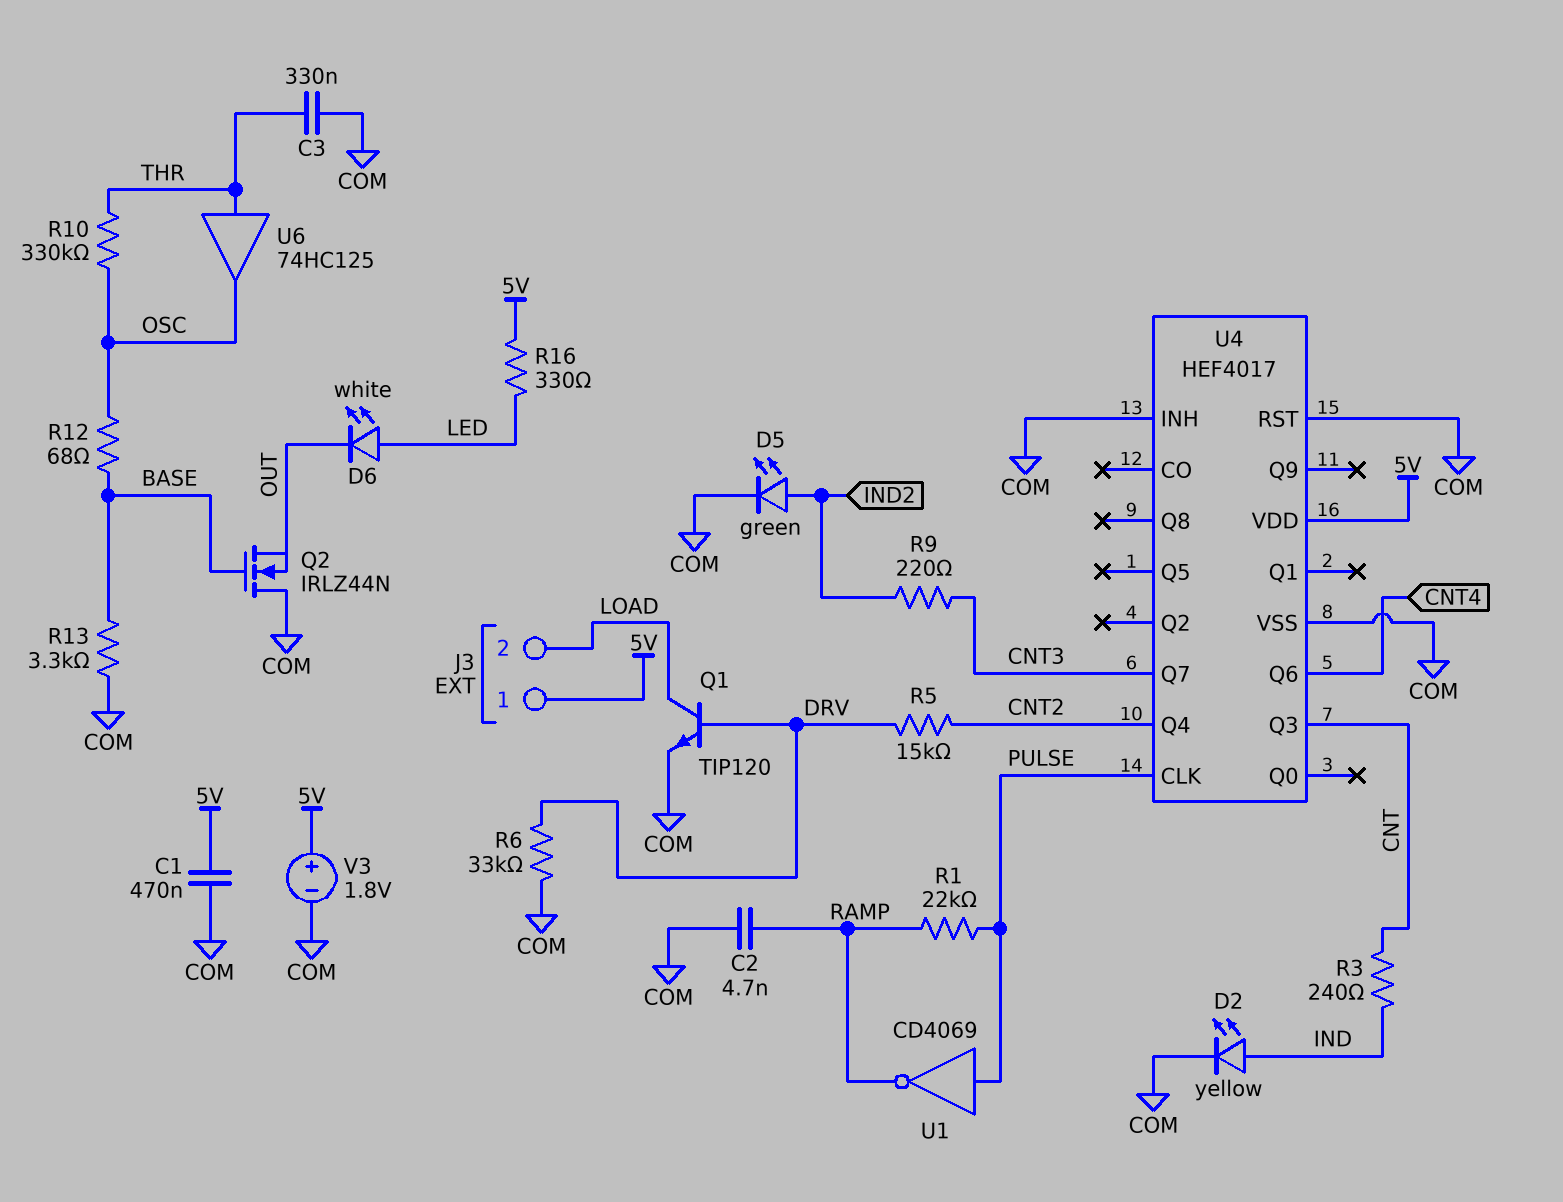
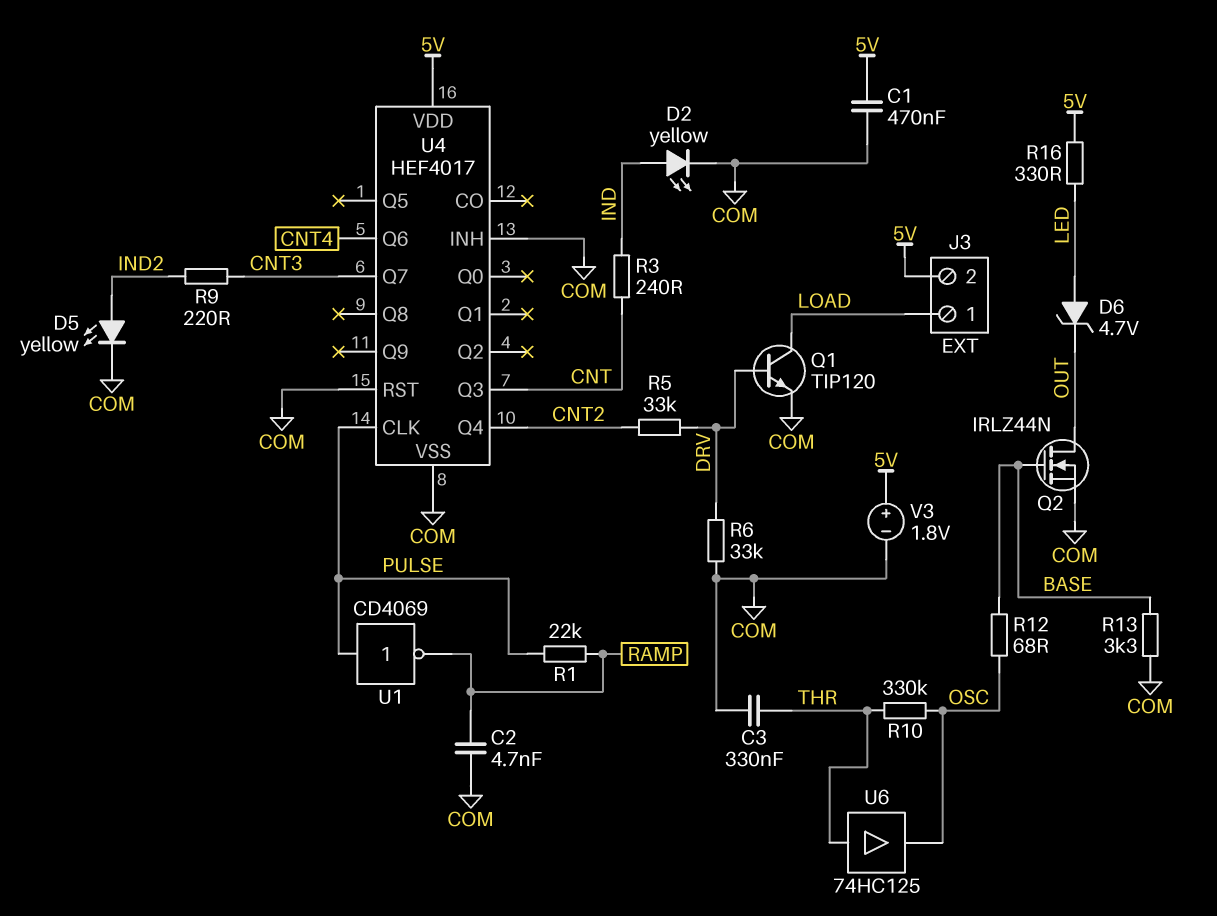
D5: LED green (A IND2, K COM) -> LED yellow (A IND2, K COM)
D6: LED white (A LED, K OUT) -> zener 4.7V (A LED, K OUT)
J3 pin 1: 5V -> LOAD
J3 pin 2: LOAD -> 5V
Q2: NMOS IRLZ44N (G BASE, D COM, S OUT) -> NMOS IRLZ44N (G BASE, D OUT, S COM)
R5: 15k (CNT2, DRV) -> 33k (CNT2, DRV)

